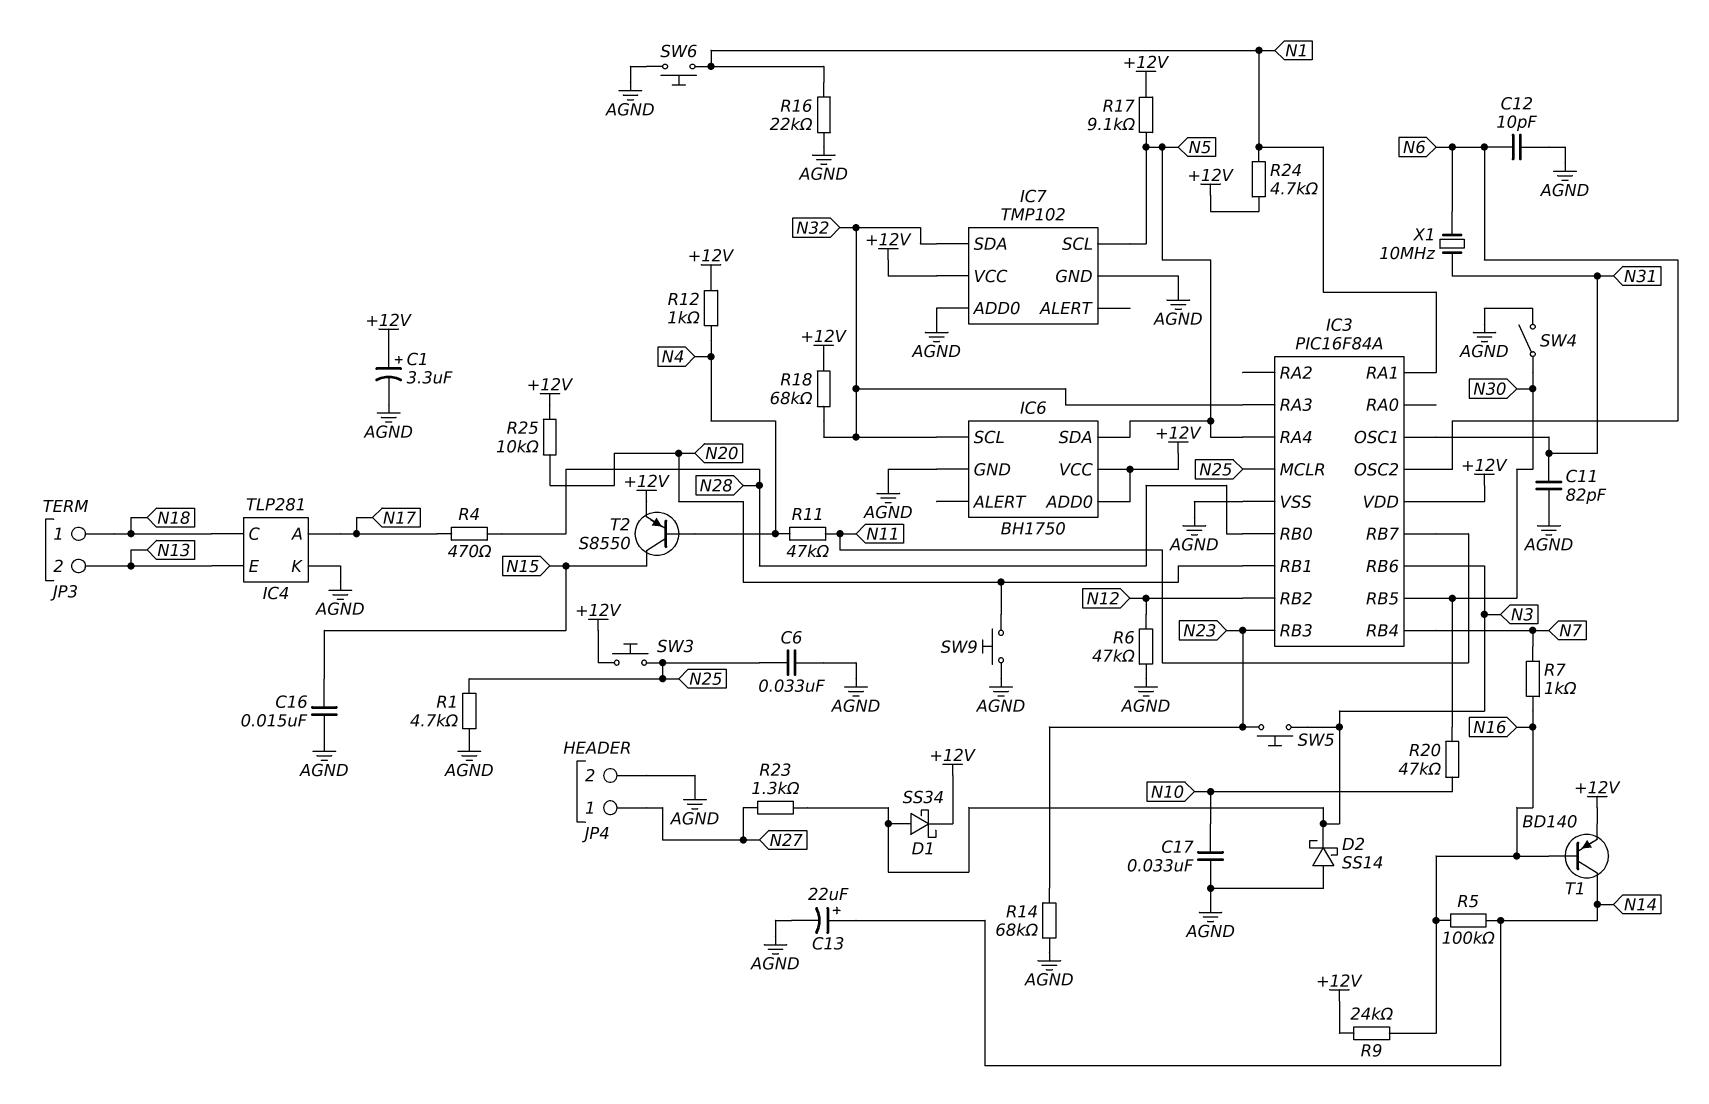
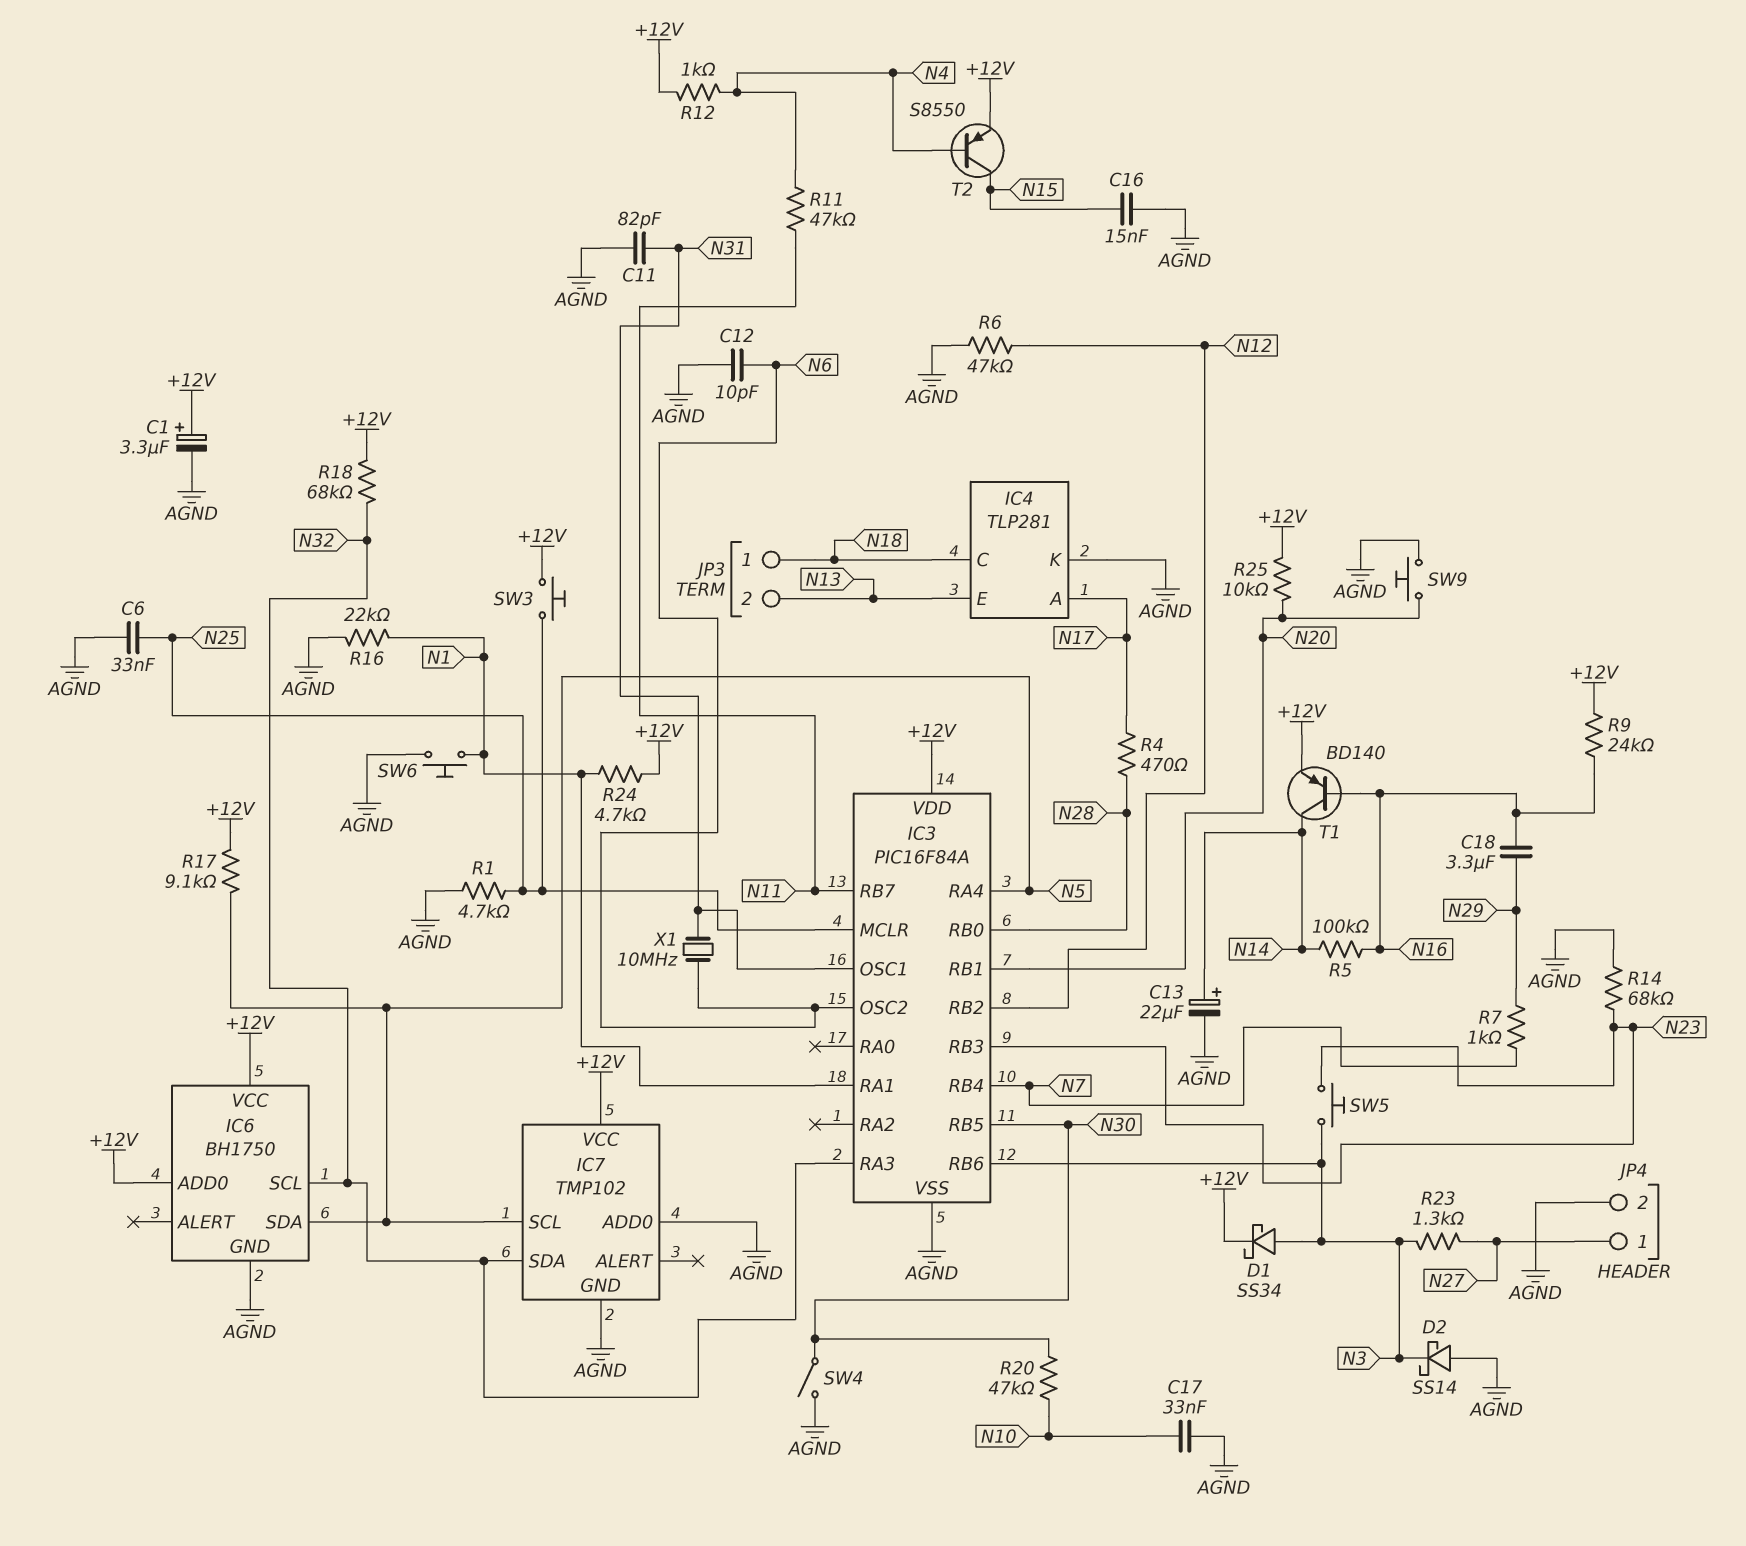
C18: none -> 3.3uF (N16, N29)
R7: 1k (N7, N16) -> 1k (N7, N29)

